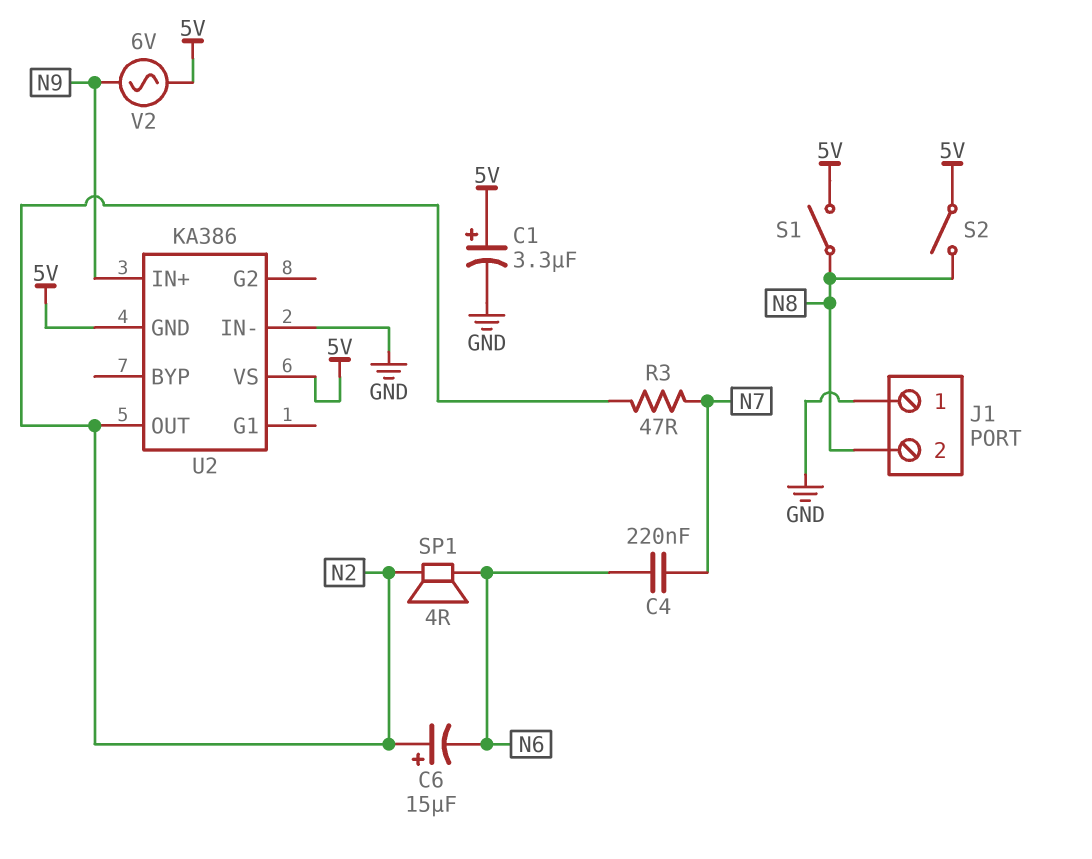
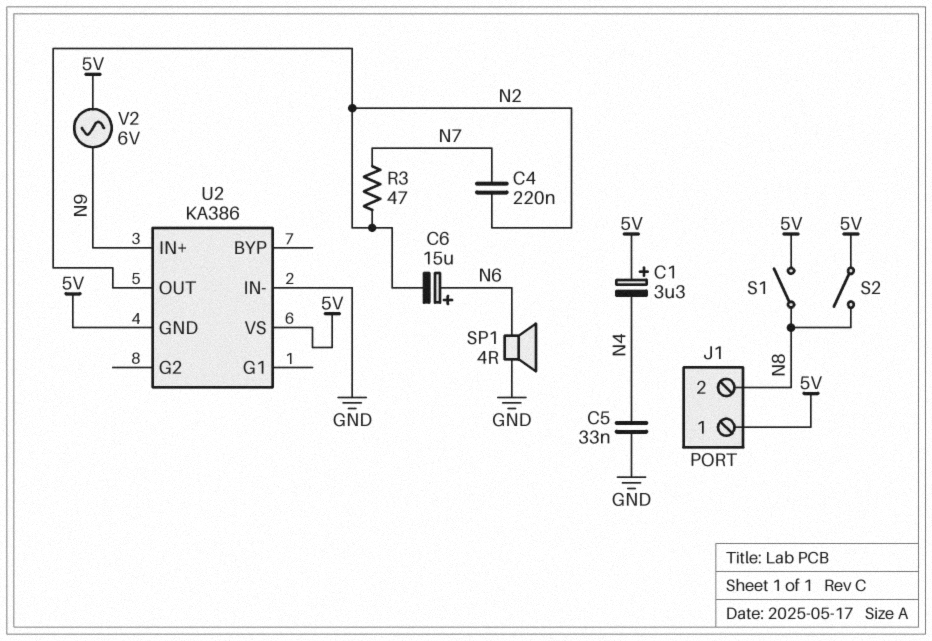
C1: 3.3uF (plus 5V, minus GND) -> 3.3uF (plus 5V, minus N4)
C4: 220nF (N6, N7) -> 220nF (N2, N7)
C5: none -> 33nF (GND, N4)
C6: 15uF (plus N2, minus N6) -> 15uF (plus N6, minus N2)
J1 pin 1: GND -> 5V
SP1: speaker 4R (N2, N6) -> speaker 4R (GND, N6)

